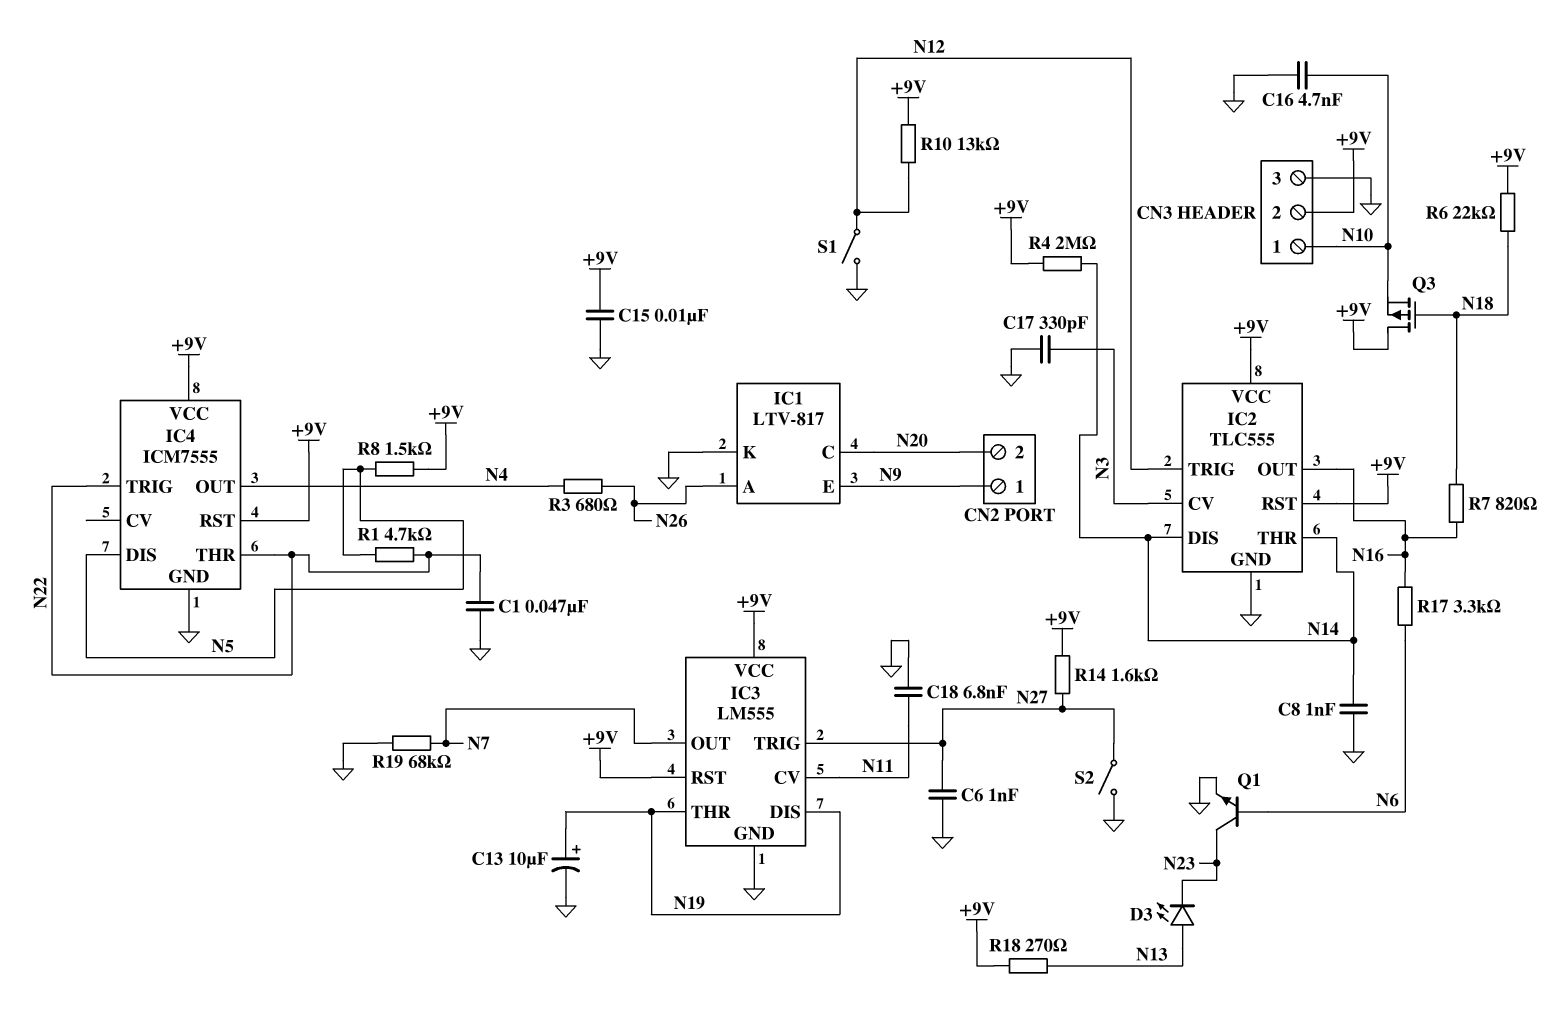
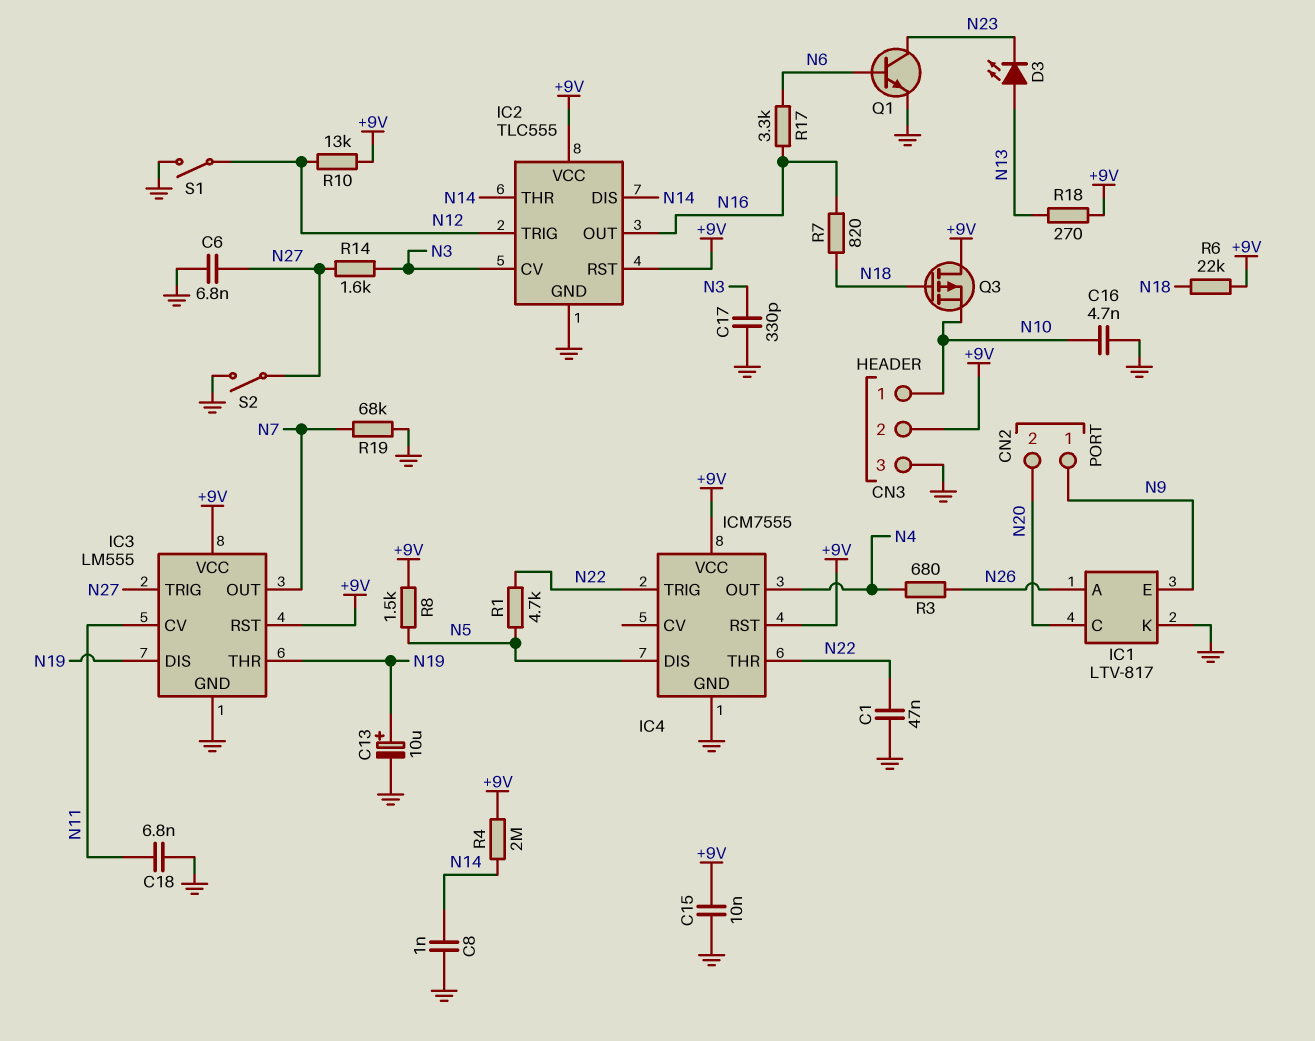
C6: 1nF (GND, N27) -> 6.8nF (GND, N27)
R14: 1.6k (+9V, N27) -> 1.6k (N3, N27)

